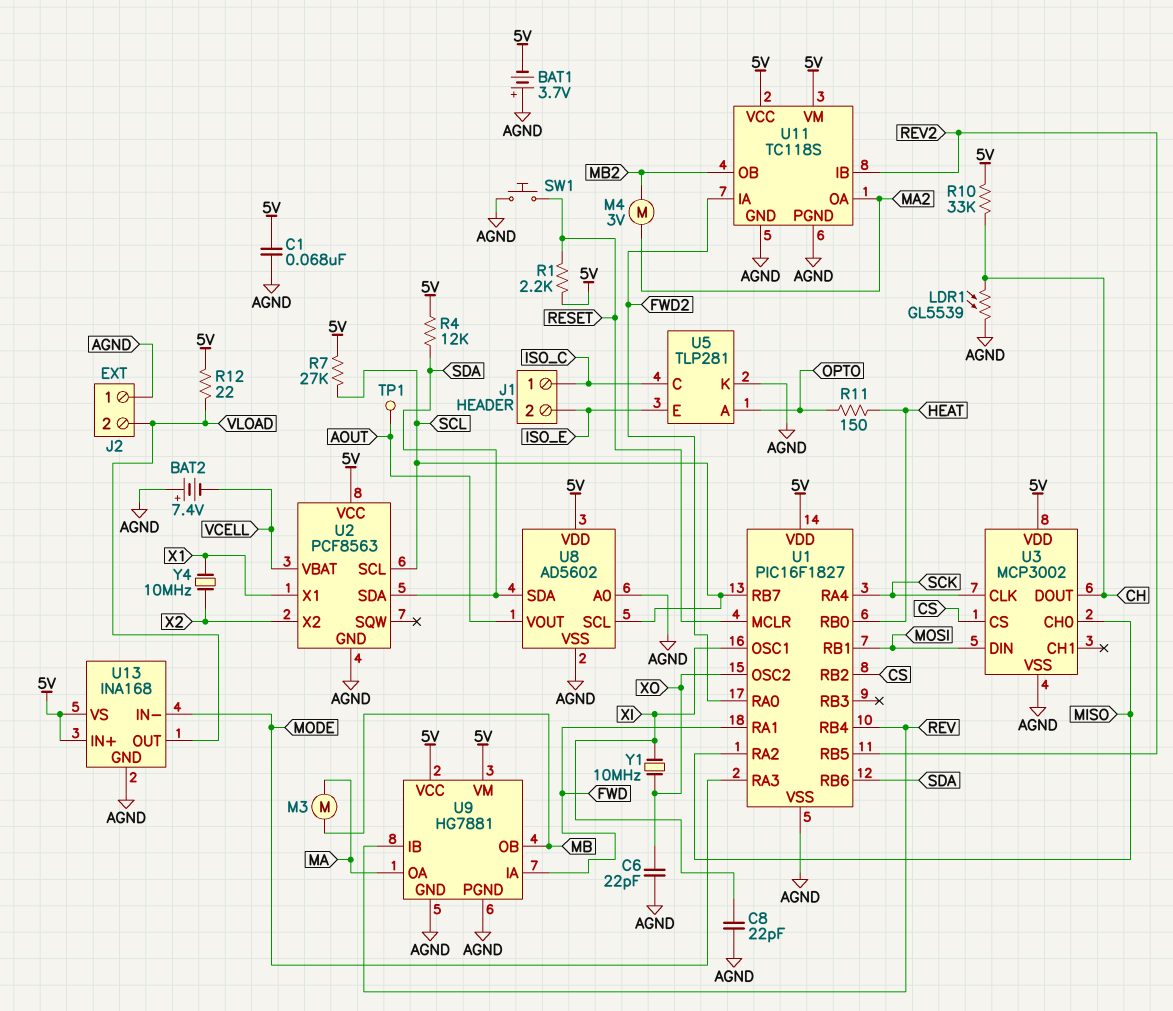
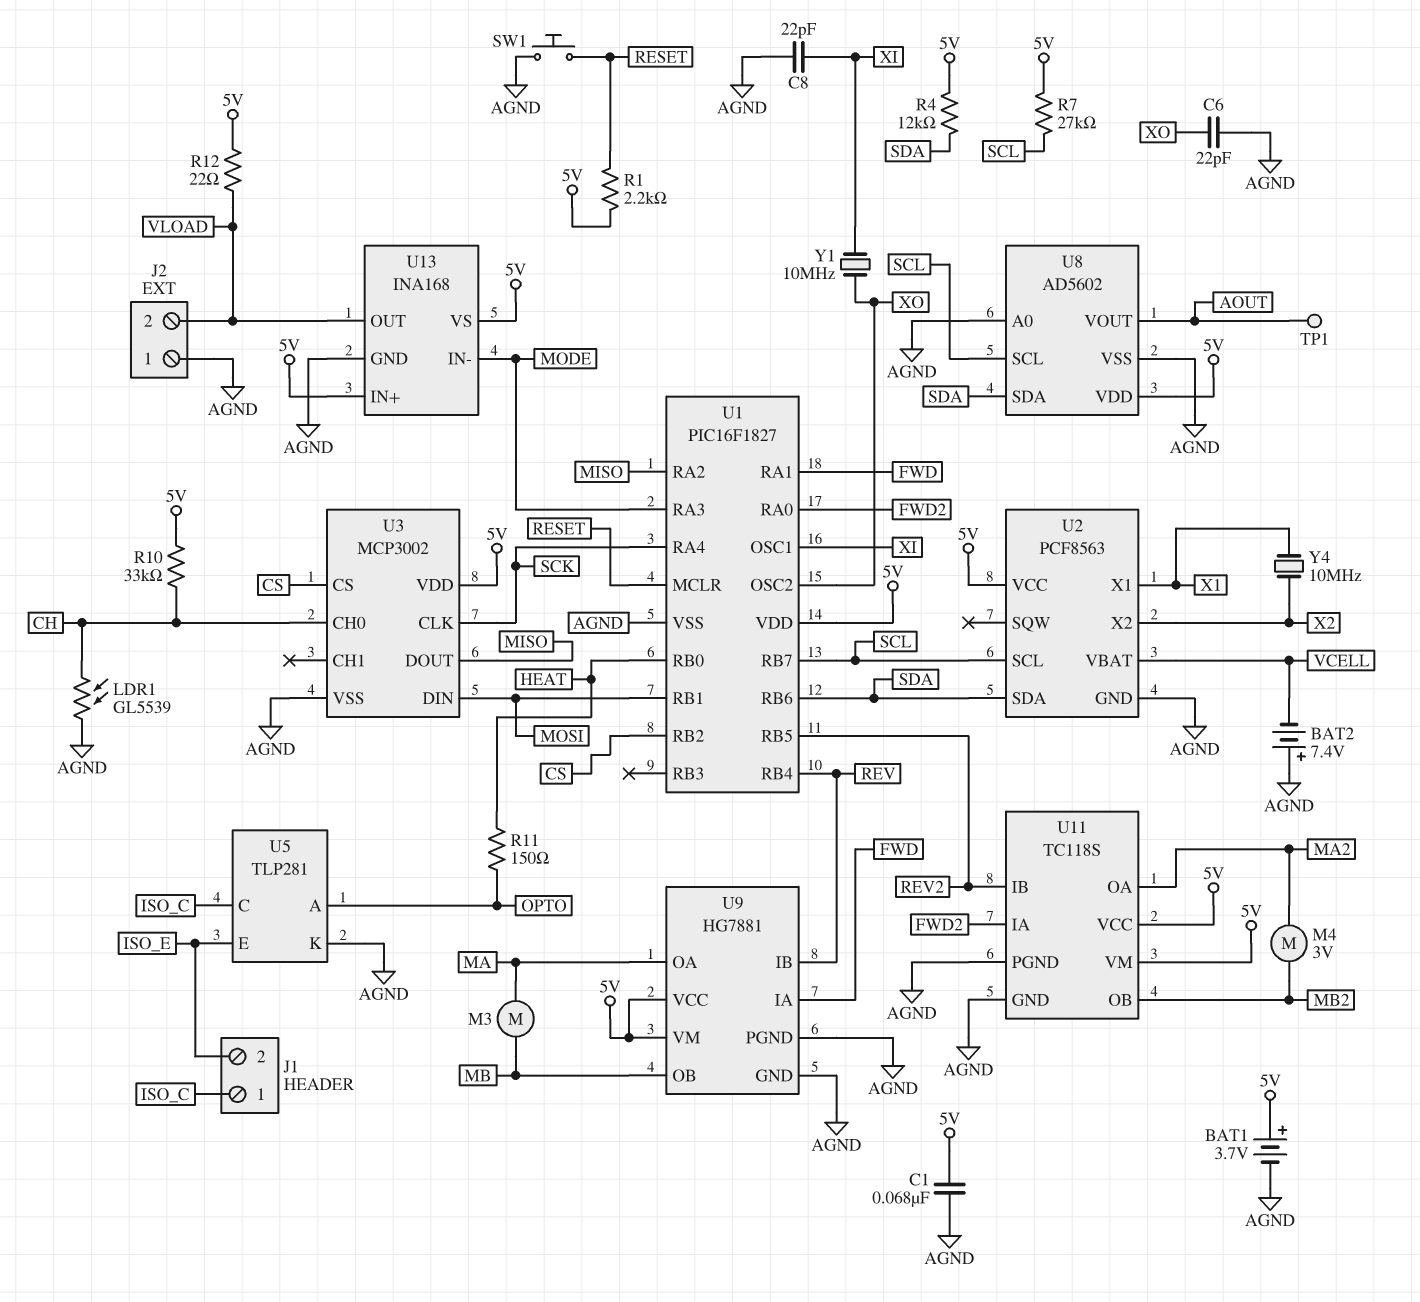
BAT1: 3.7V (plus AGND, minus 5V) -> 3.7V (plus 5V, minus AGND)
U3 pin CH0: MISO -> CH
U3 pin DOUT: CH -> MISO

